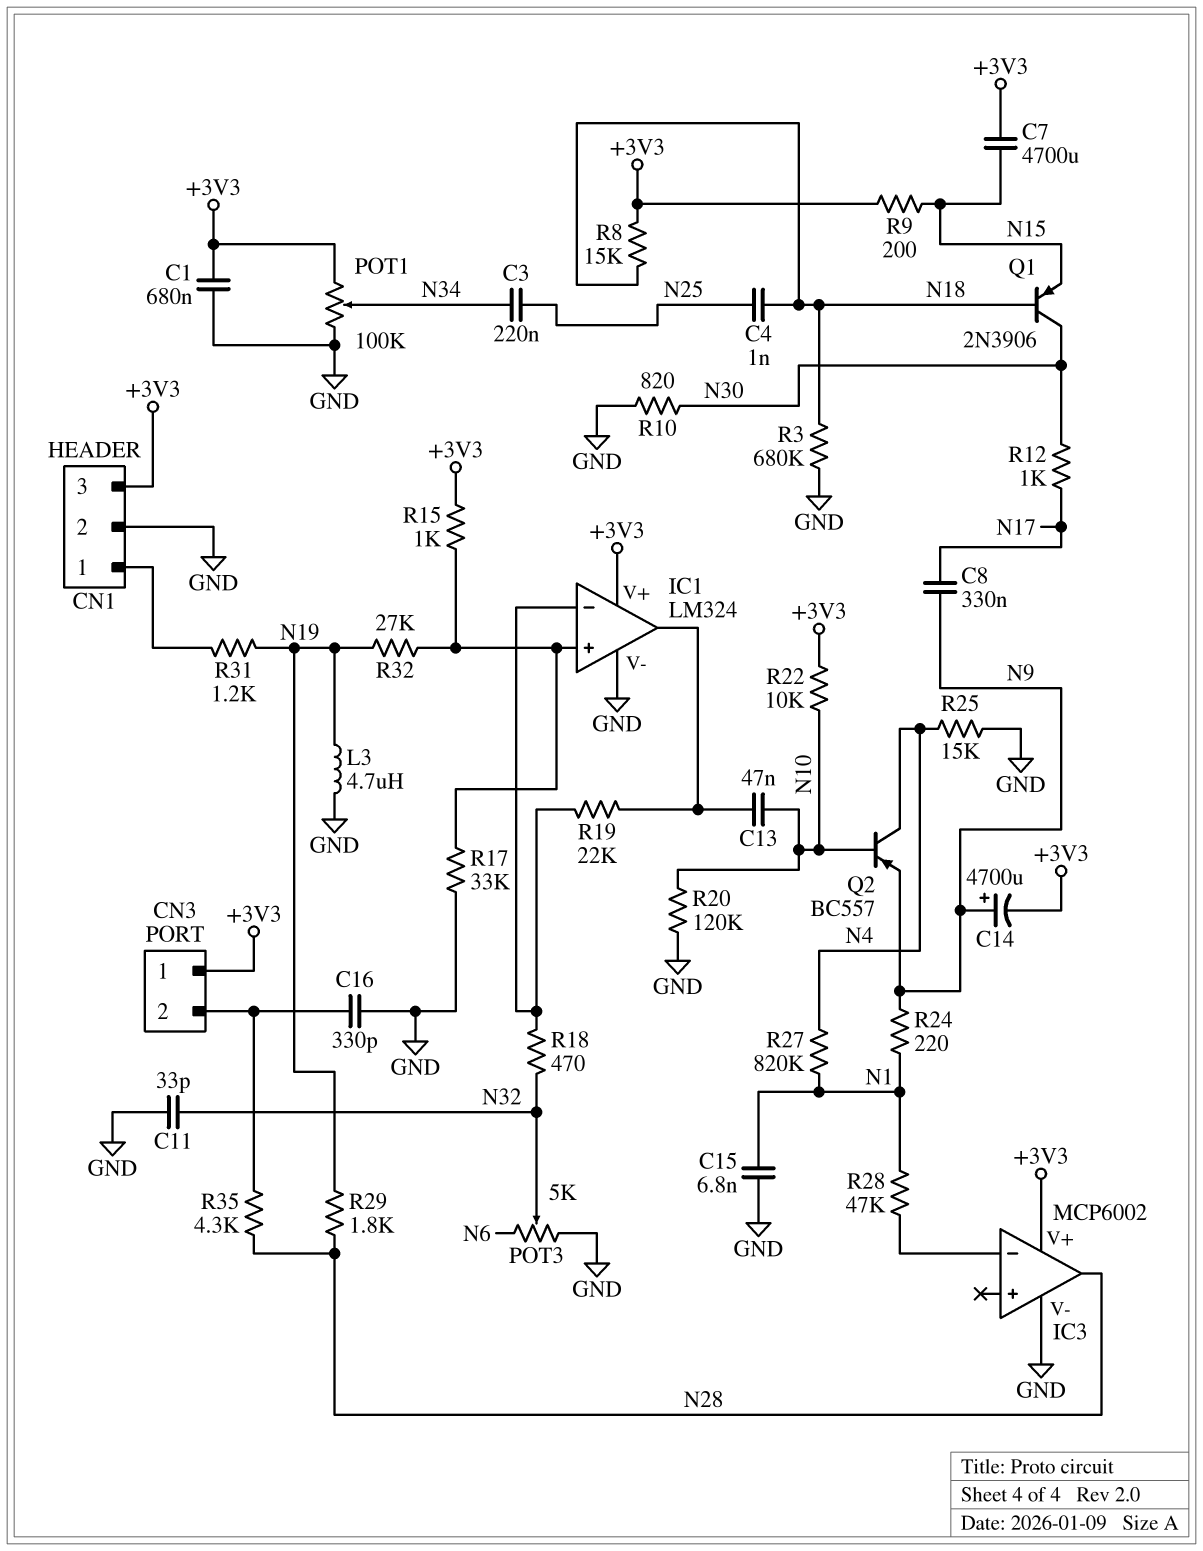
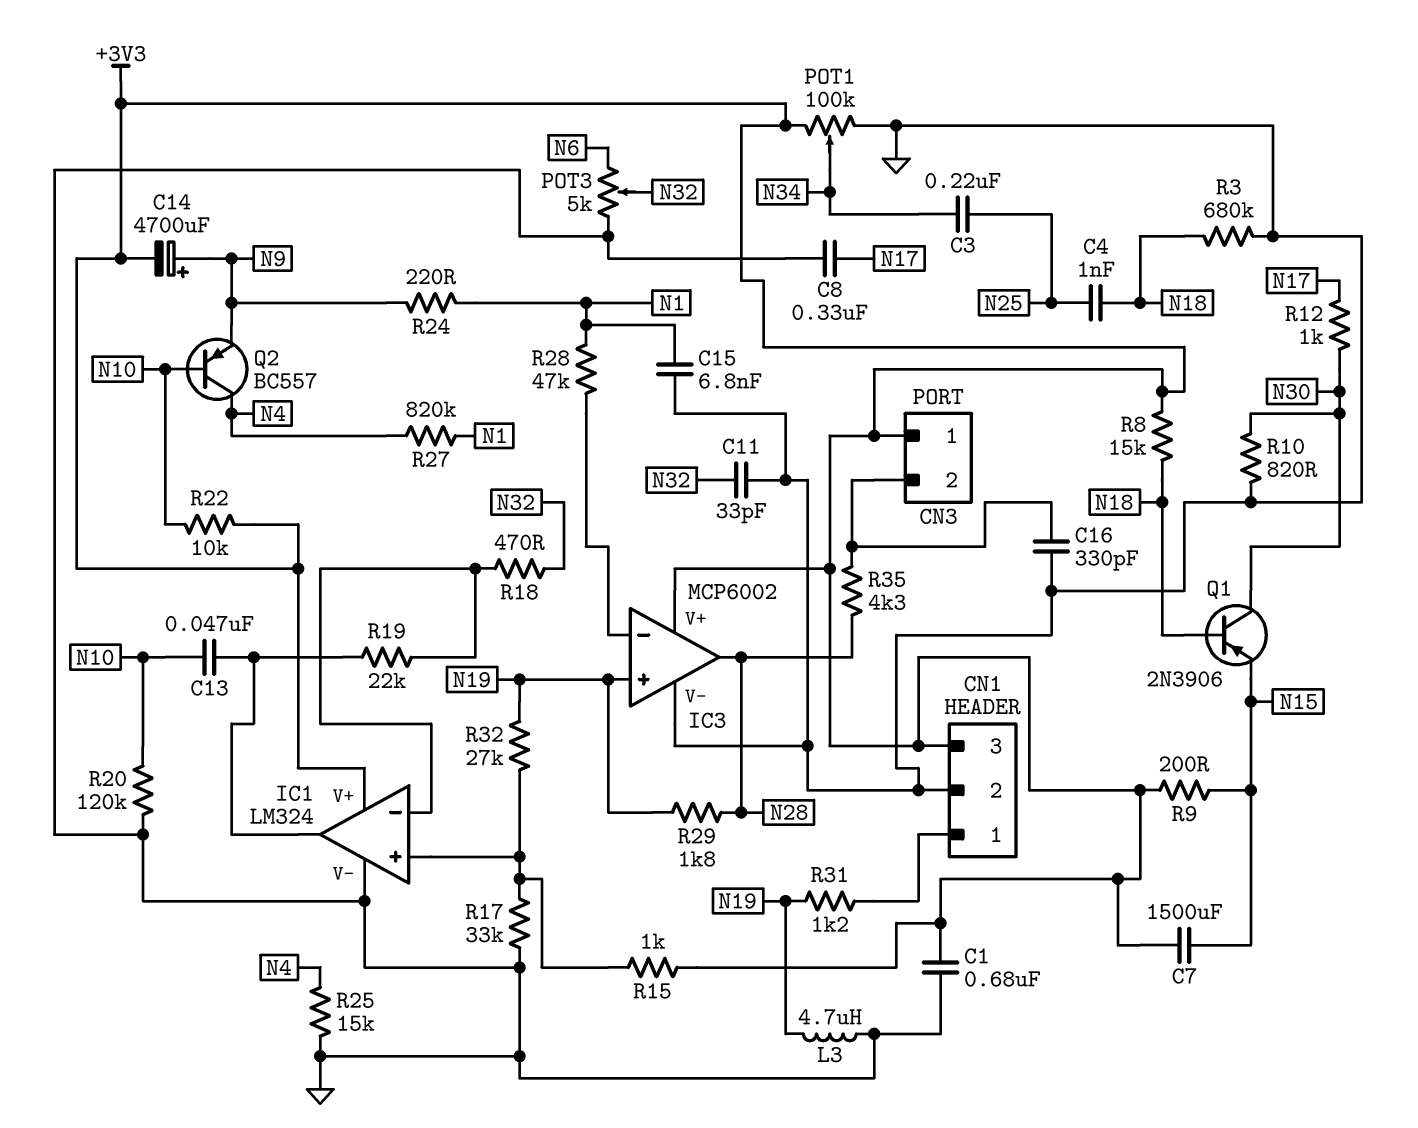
C7: 4700uF (+3V3, N15) -> 1500uF (+3V3, N15)
C8: 330nF (N9, N17) -> 330nF (GND, N17)
IC3 pin in+: none -> N19

